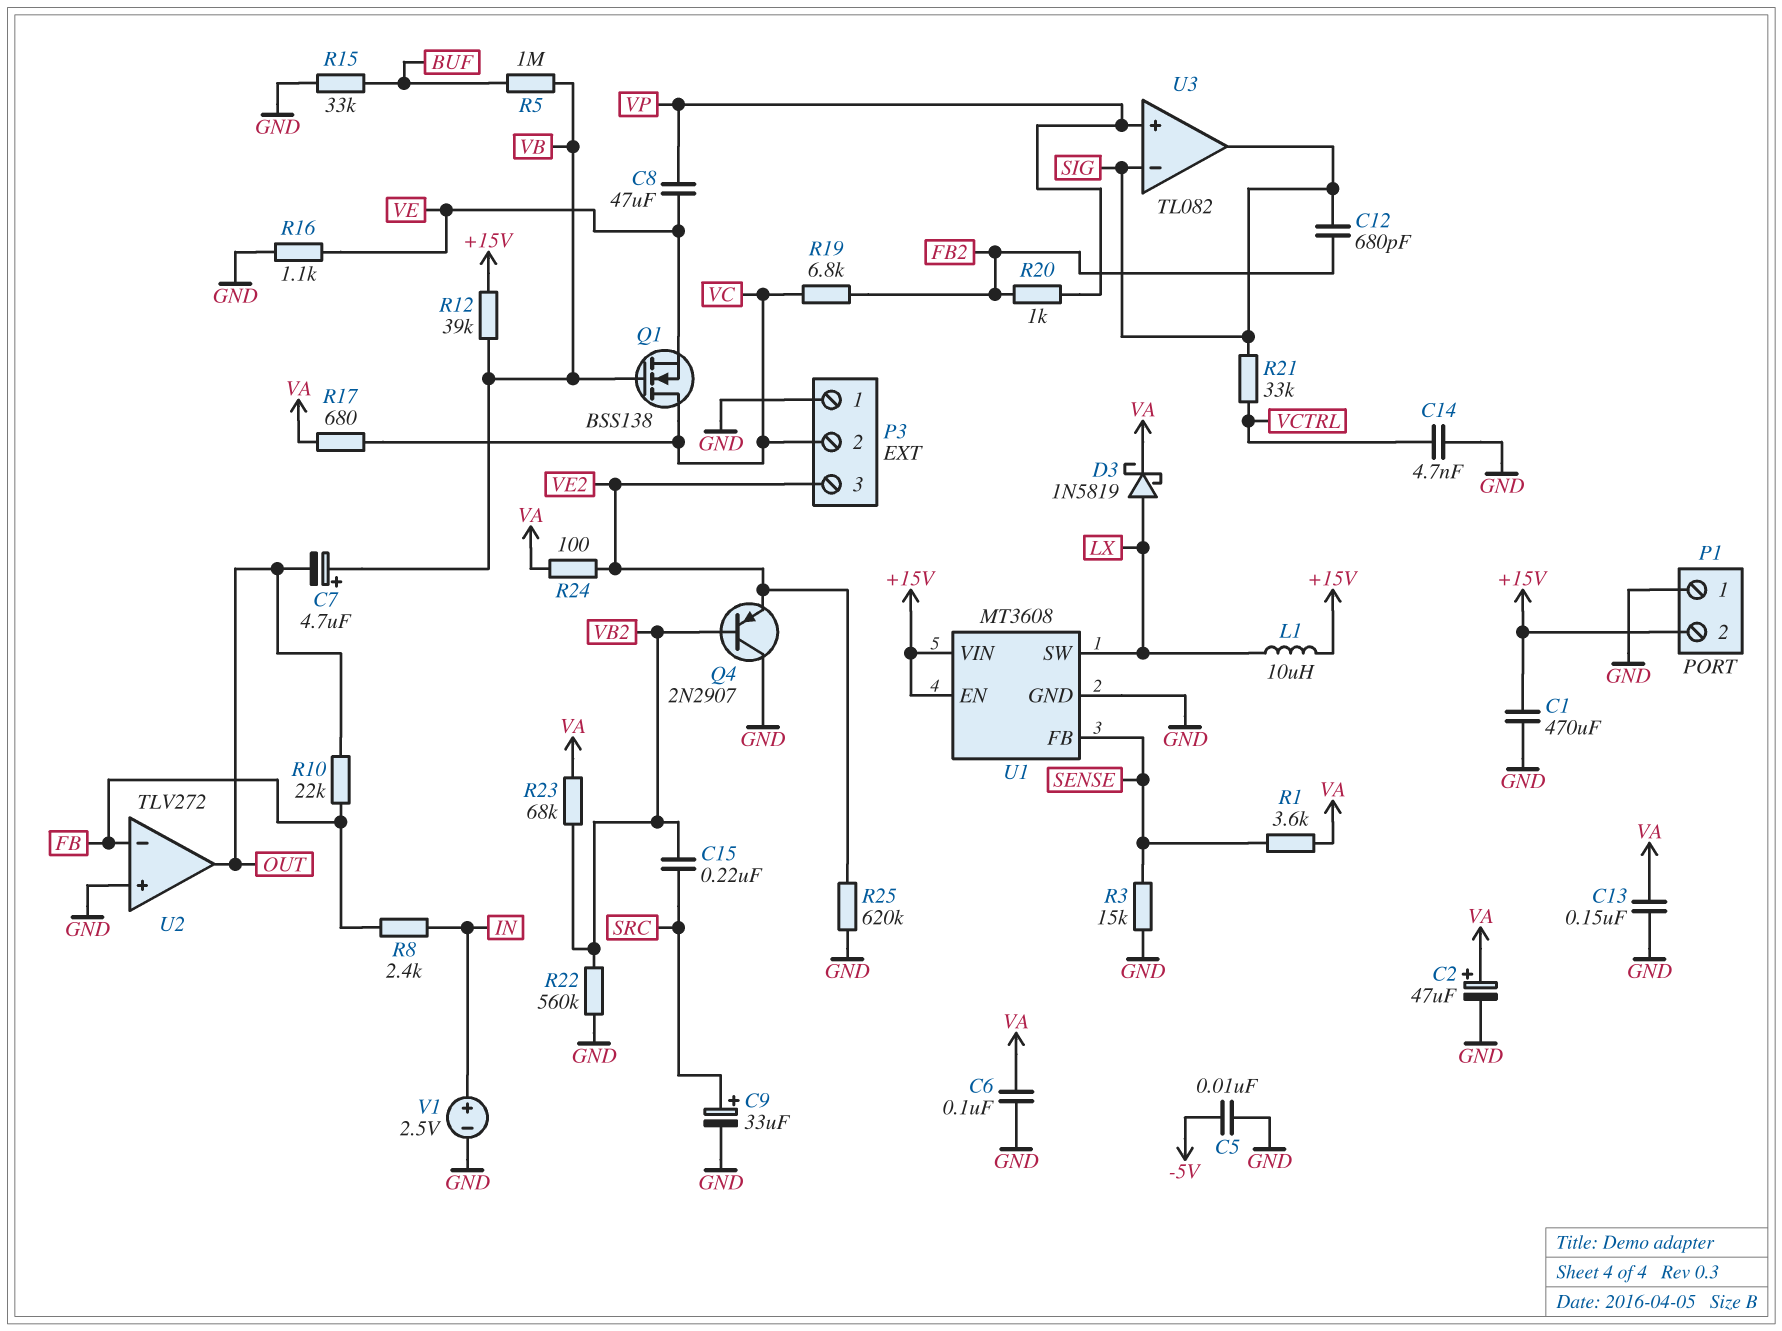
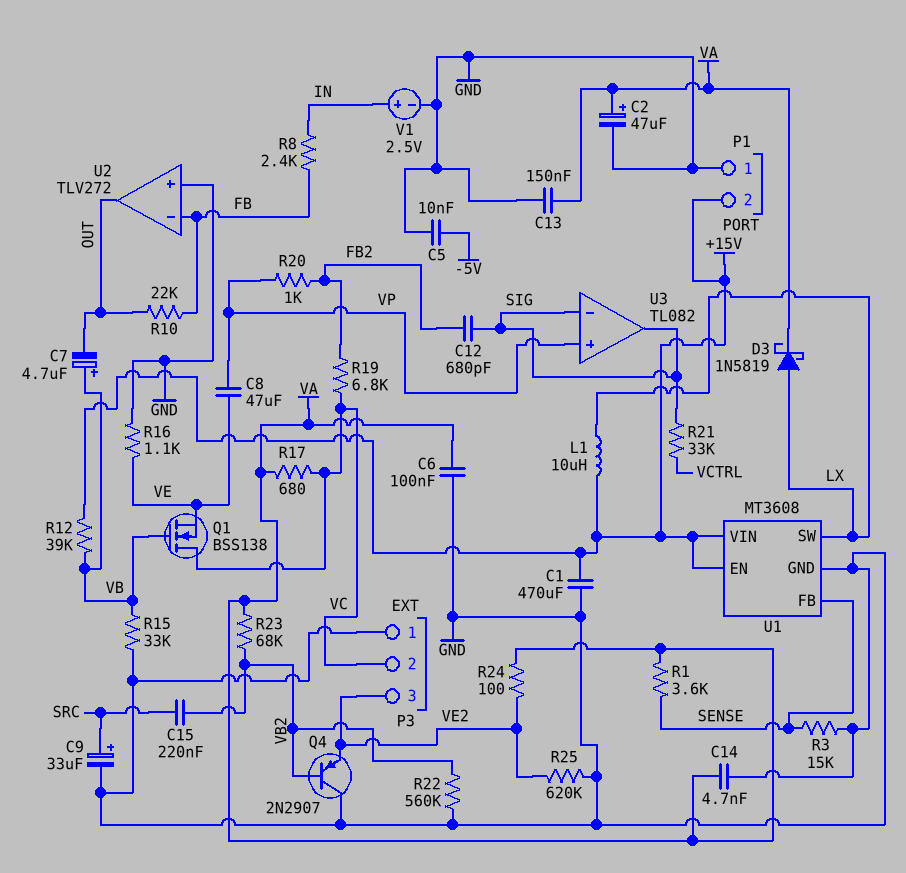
C14: 4.7nF (GND, VCTRL) -> 4.7nF (GND, VA)
R5: 1M (BUF, VB) -> none
R15: 33k (BUF, GND) -> 33k (GND, VB)

